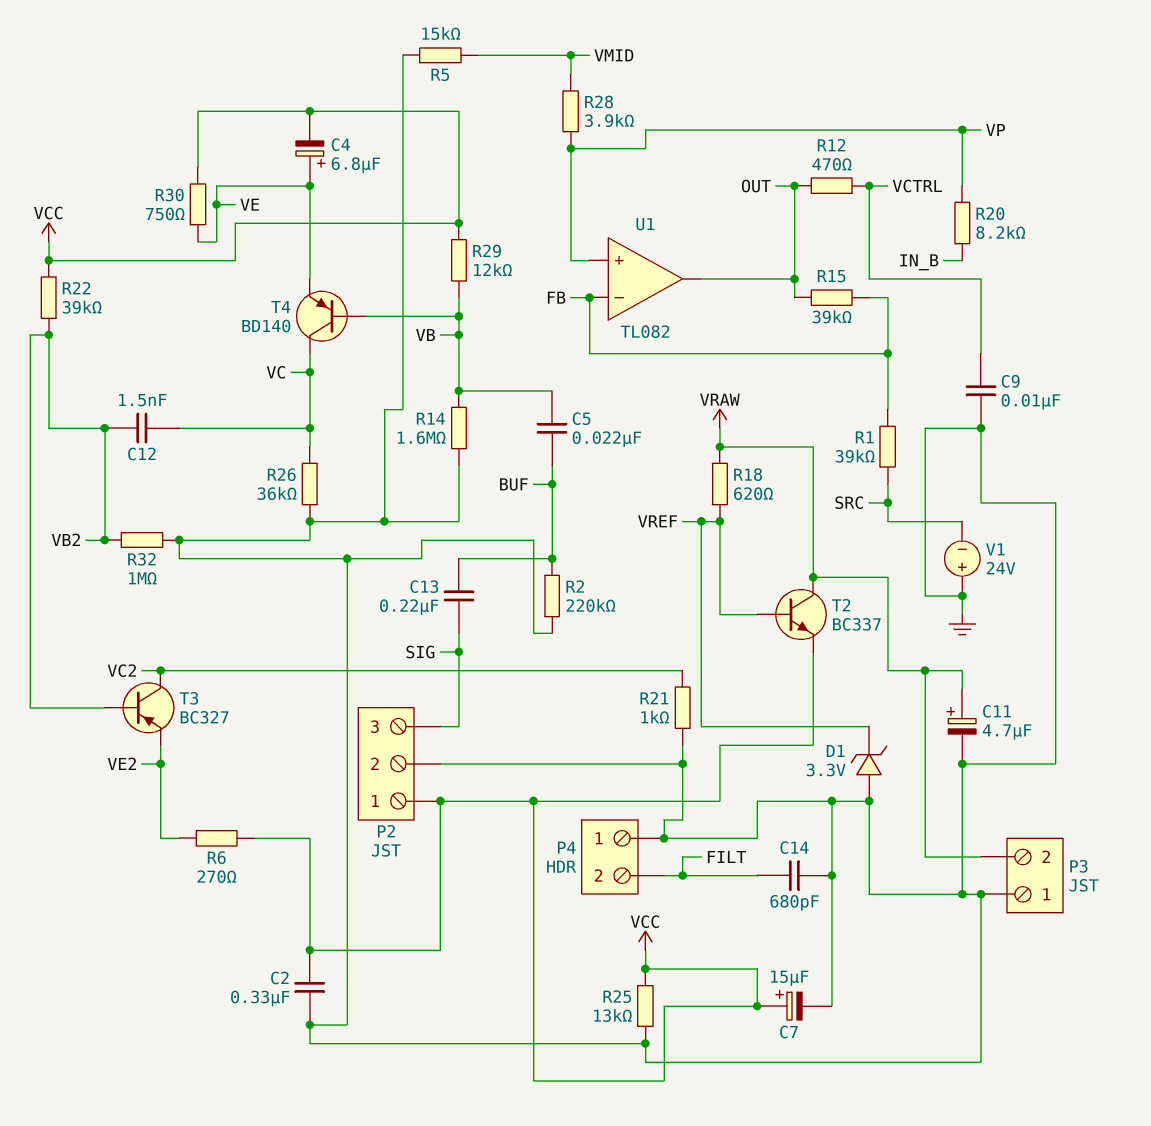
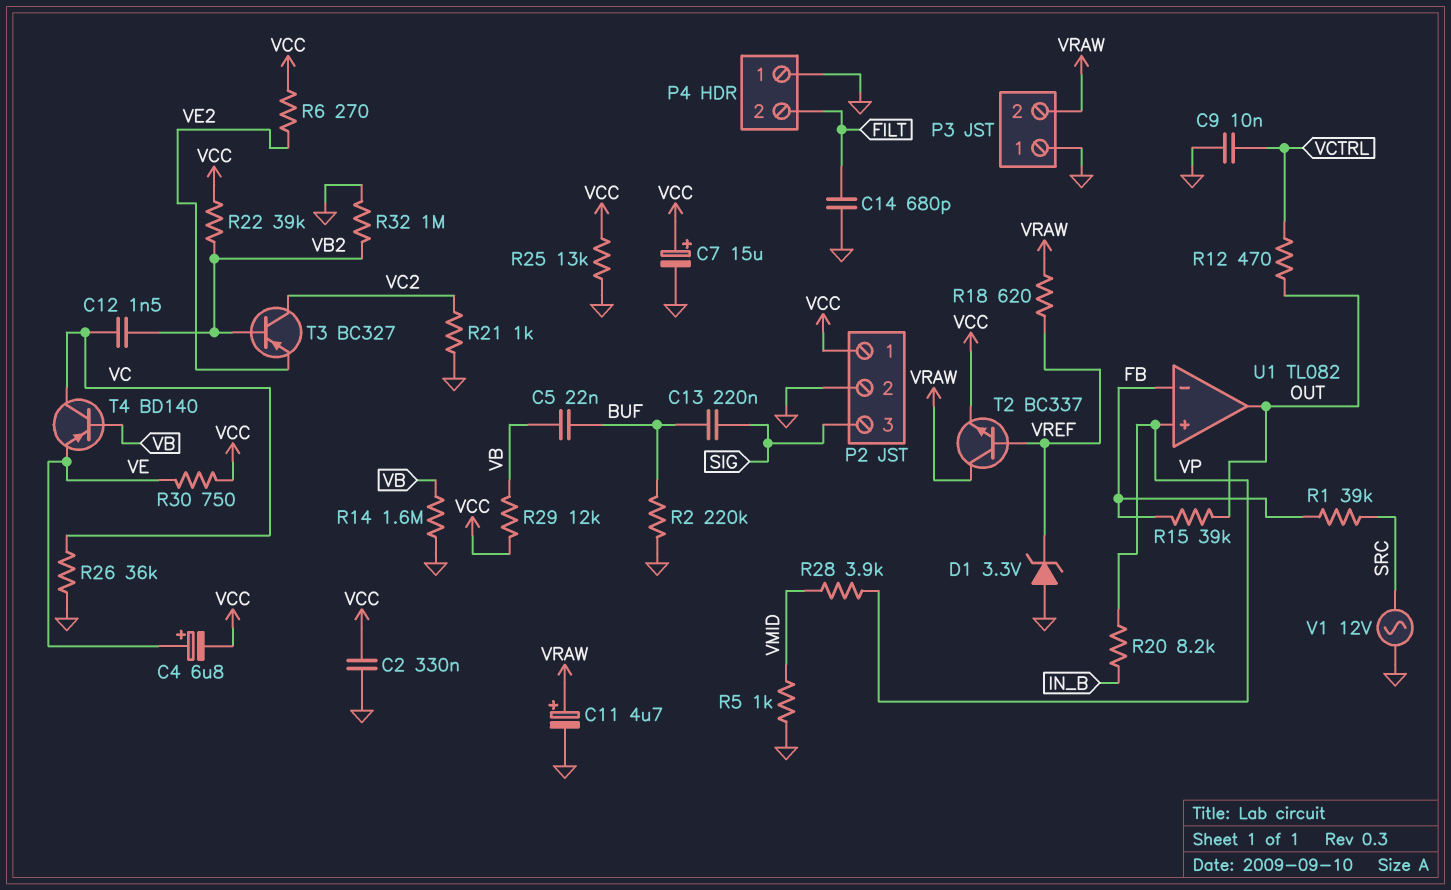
R5: 15k (GND, VMID) -> 1k (GND, VMID)
V1: 24V (plus GND, minus SRC) -> AC 12V (GND, SRC)

